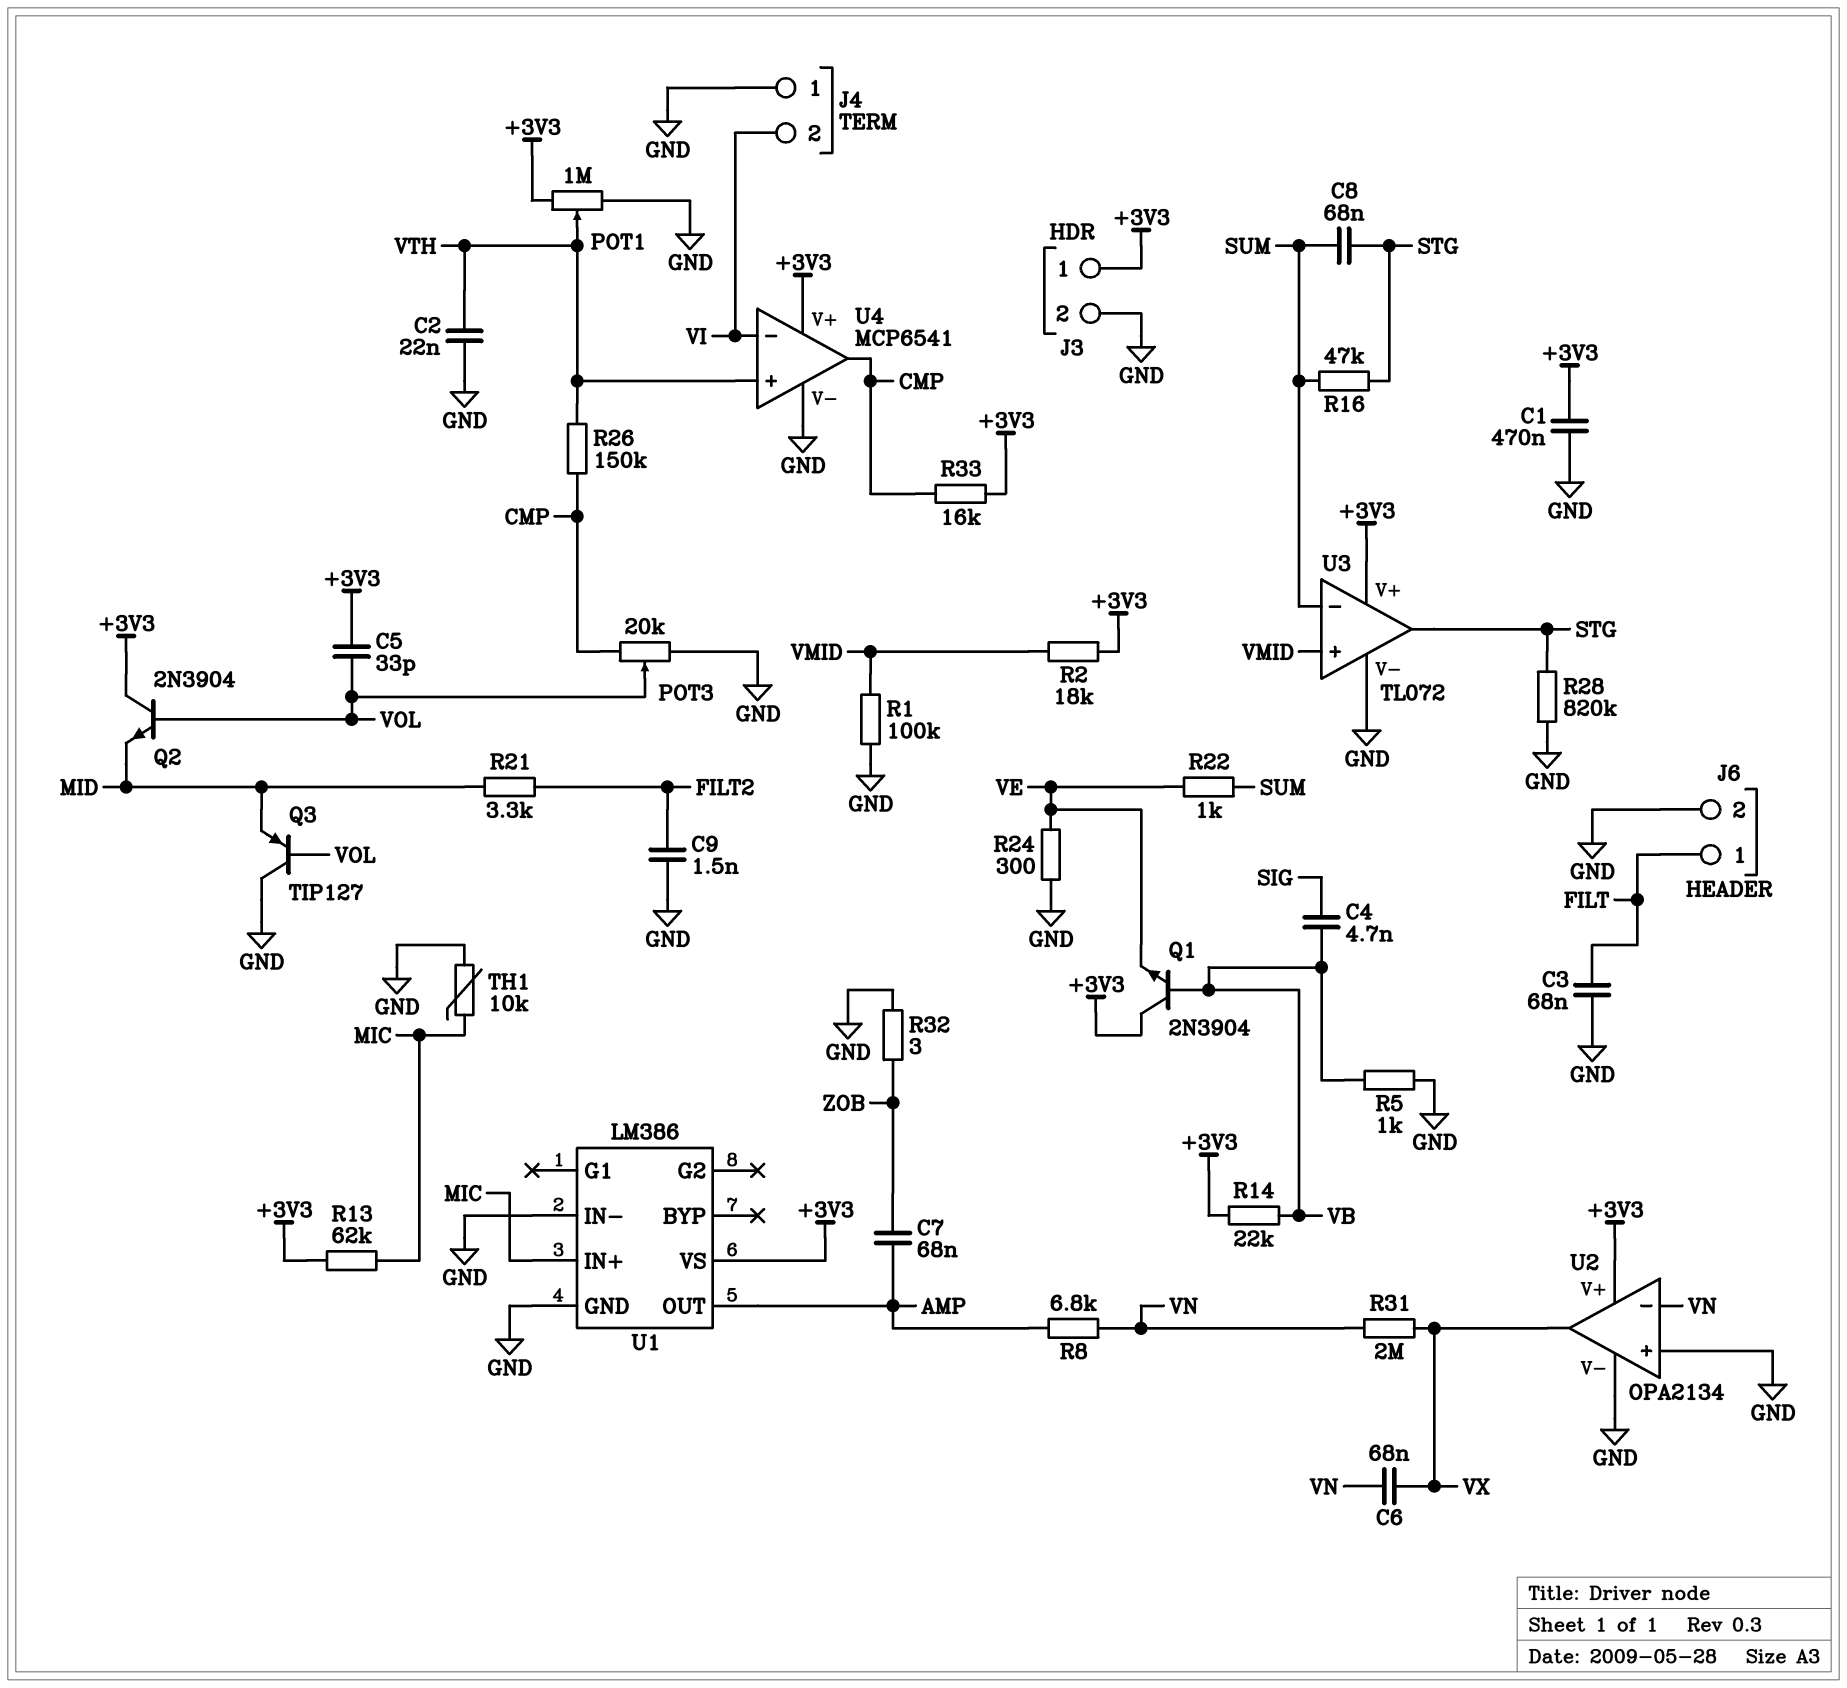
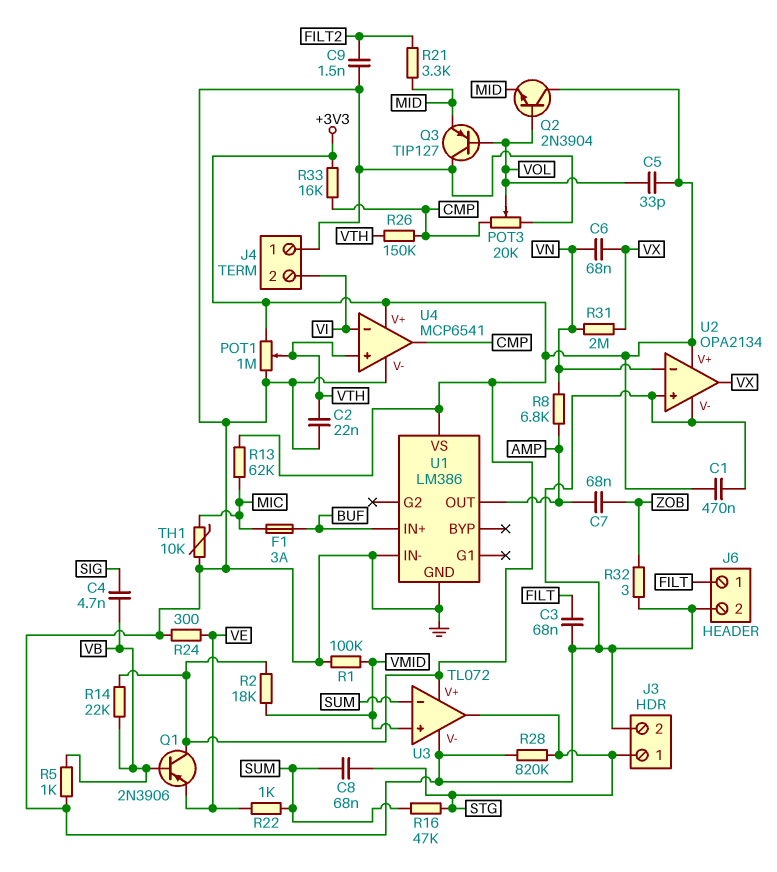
F1: none -> 3A (BUF, MIC)
J3 pin 1: +3V3 -> STG
Q1: NPN 2N3904 (B VB, C +3V3, E VE) -> PNP 2N3906 (B VB, C +3V3, E VE)
U1 pin IN+: MIC -> BUF

